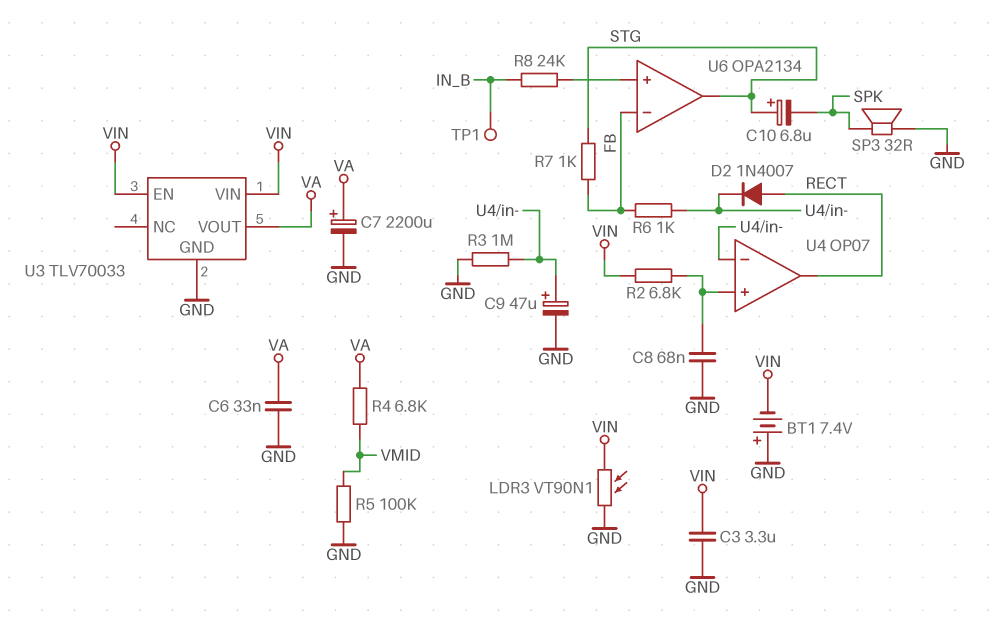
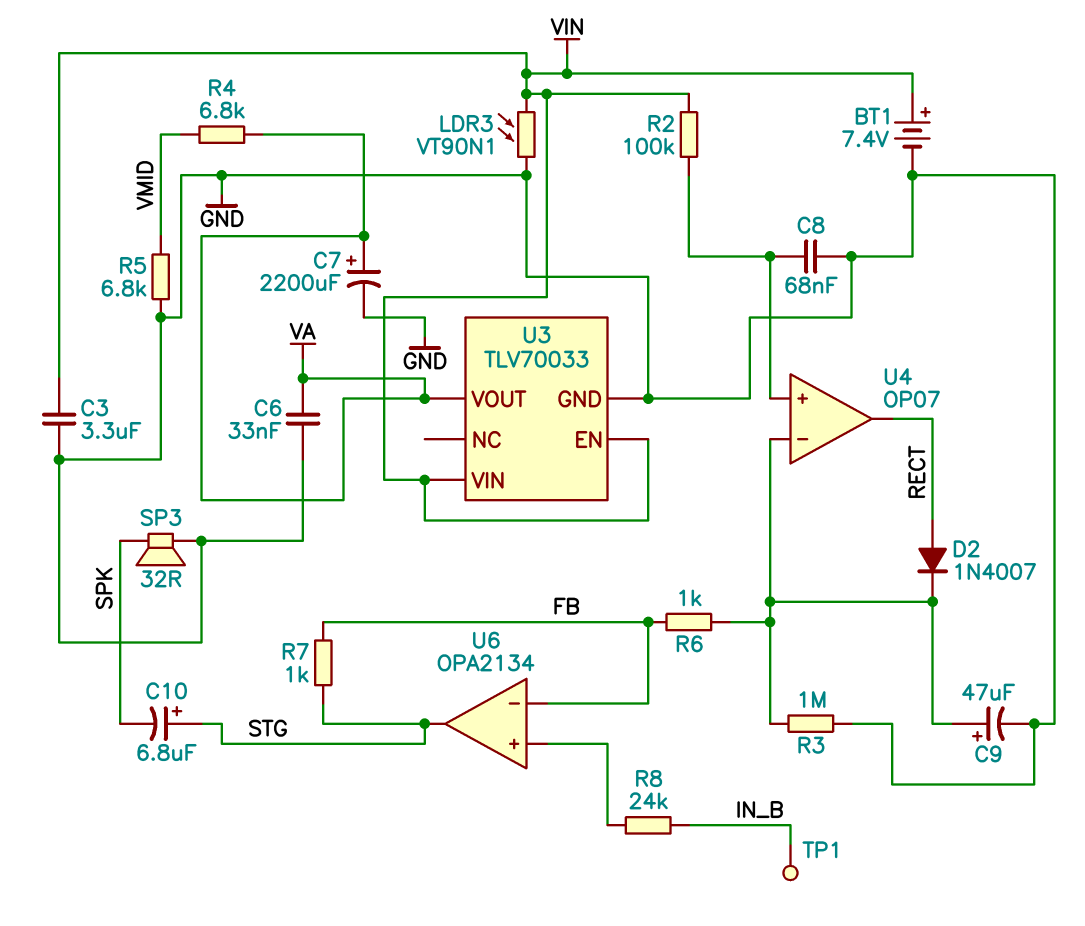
BT1: 7.4V (plus GND, minus VIN) -> 7.4V (plus VIN, minus GND)
R2: 6.8k (U4/in+, VIN) -> 100k (U4/in+, VIN)
R5: 100k (GND, VMID) -> 6.8k (GND, VMID)

